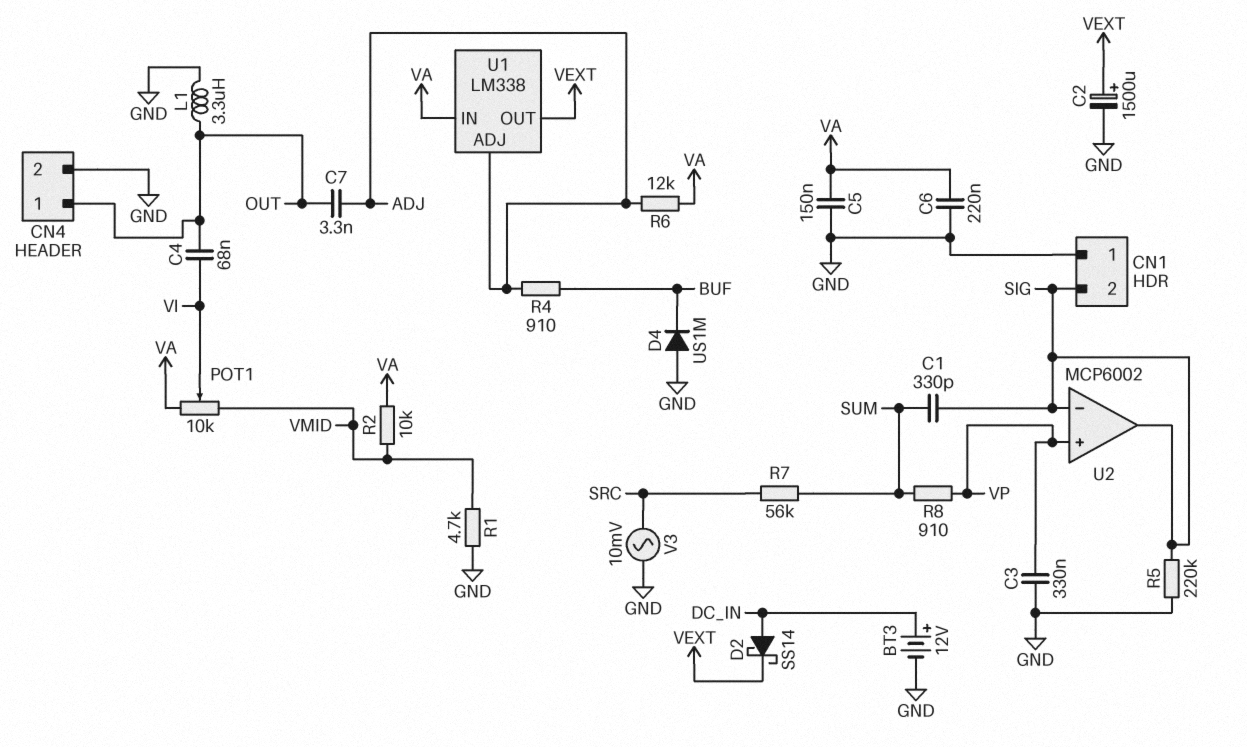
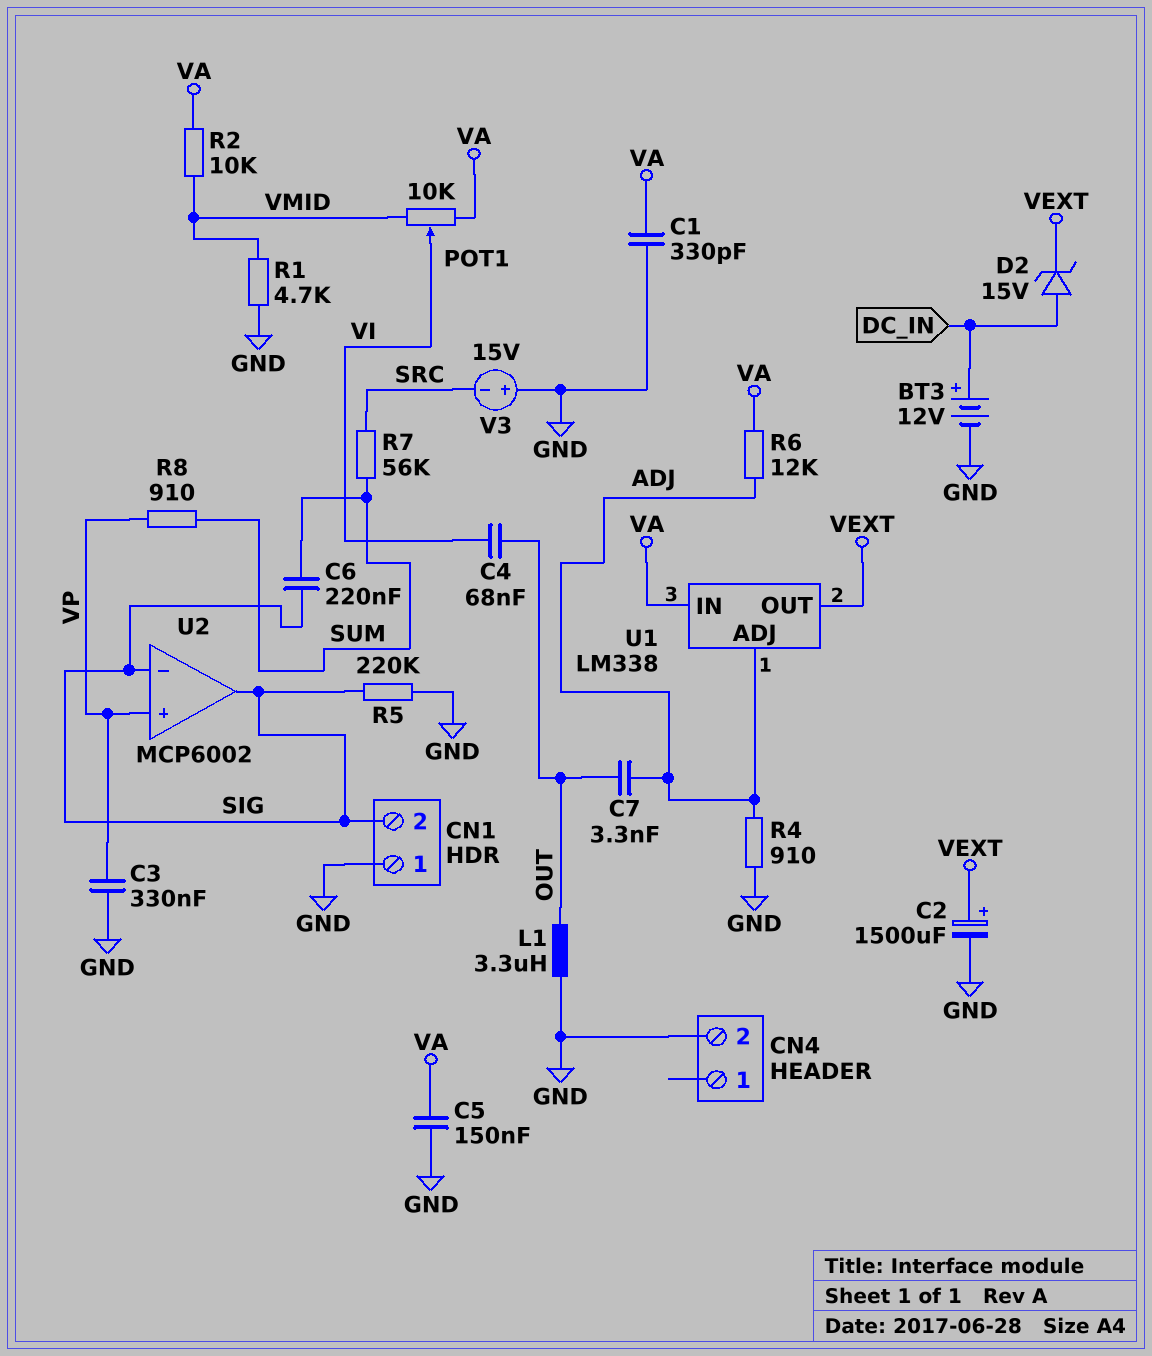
C1: 330pF (SIG, SUM) -> 330pF (GND, VA)
C6: 220nF (GND, VA) -> 220nF (SIG, SUM)
CN4 pin 1: OUT -> none
D2: schottky SS14 (A DC_IN, K VEXT) -> zener 15V (A DC_IN, K VEXT)
D4: diode US1M (A GND, K BUF) -> none
R4: 910 (ADJ, BUF) -> 910 (ADJ, GND)
V3: AC 10mV (GND, SRC) -> 15V (plus GND, minus SRC)

